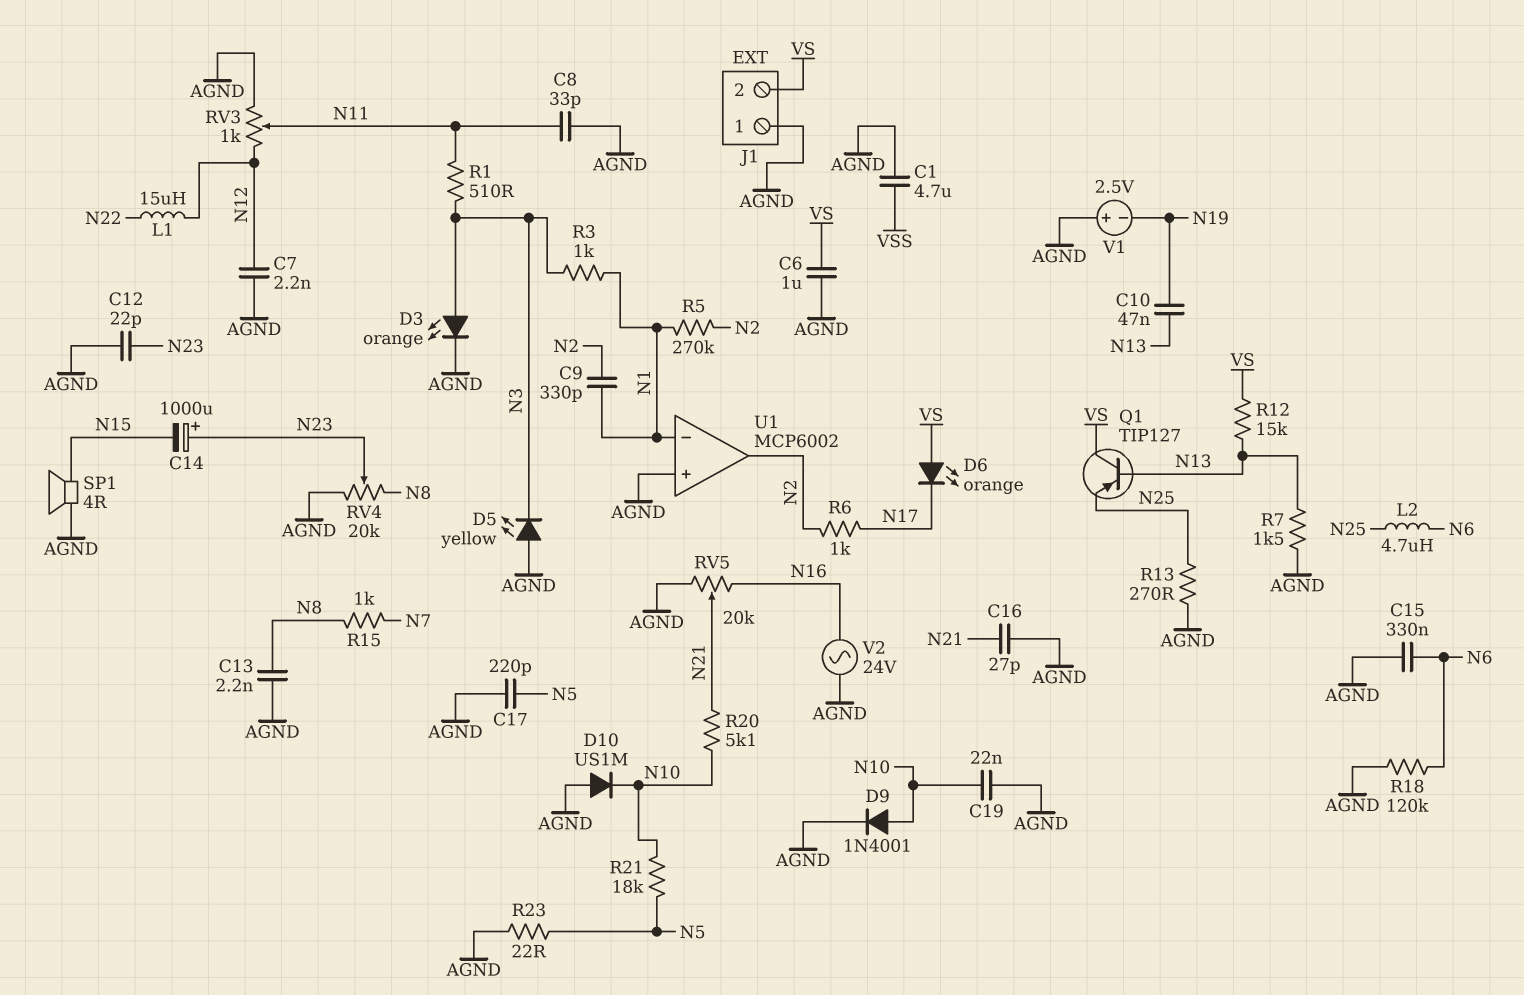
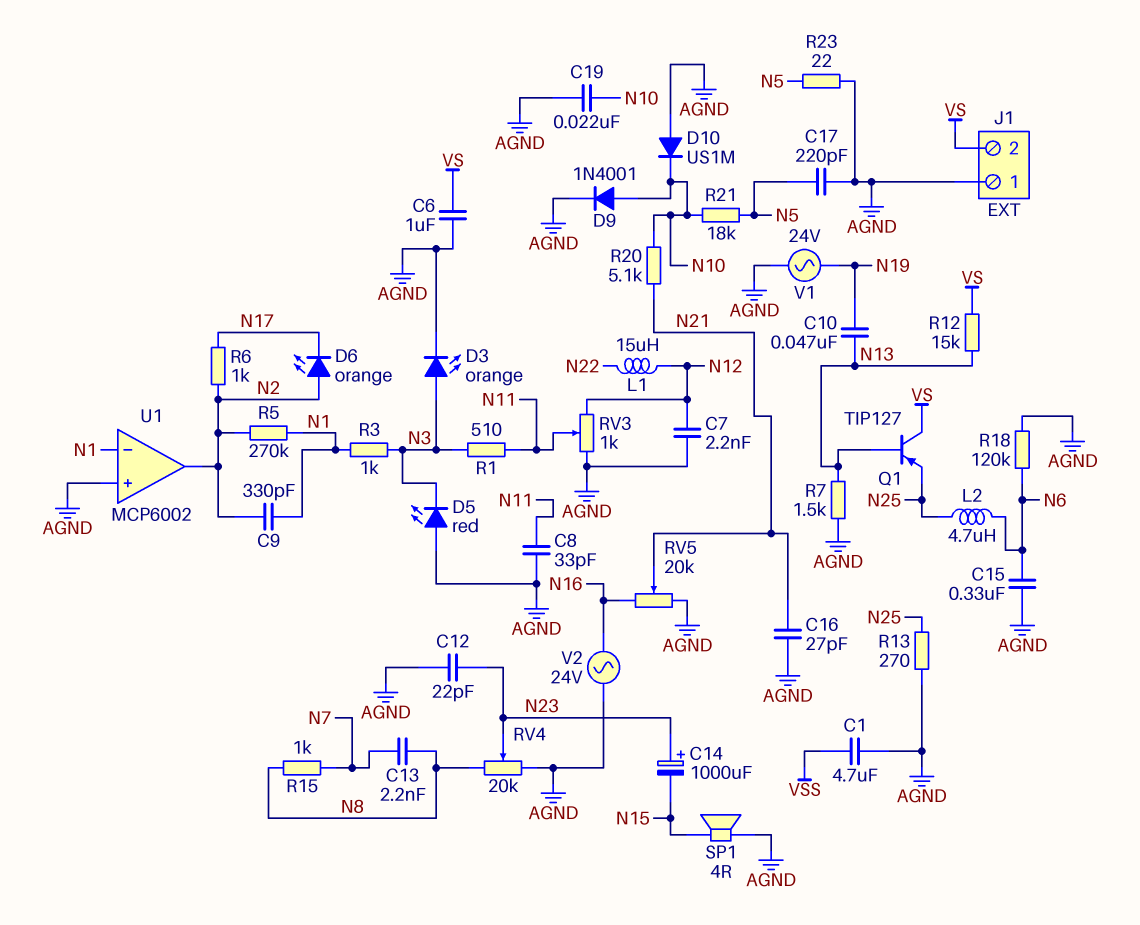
C13: 2.2nF (AGND, N8) -> 2.2nF (N7, N8)
D5: LED yellow (A AGND, K N3) -> LED red (A AGND, K N3)
D6: LED orange (A VS, K N17) -> LED orange (A N2, K N17)
V1: 2.5V (plus AGND, minus N19) -> AC 24V (AGND, N19)

